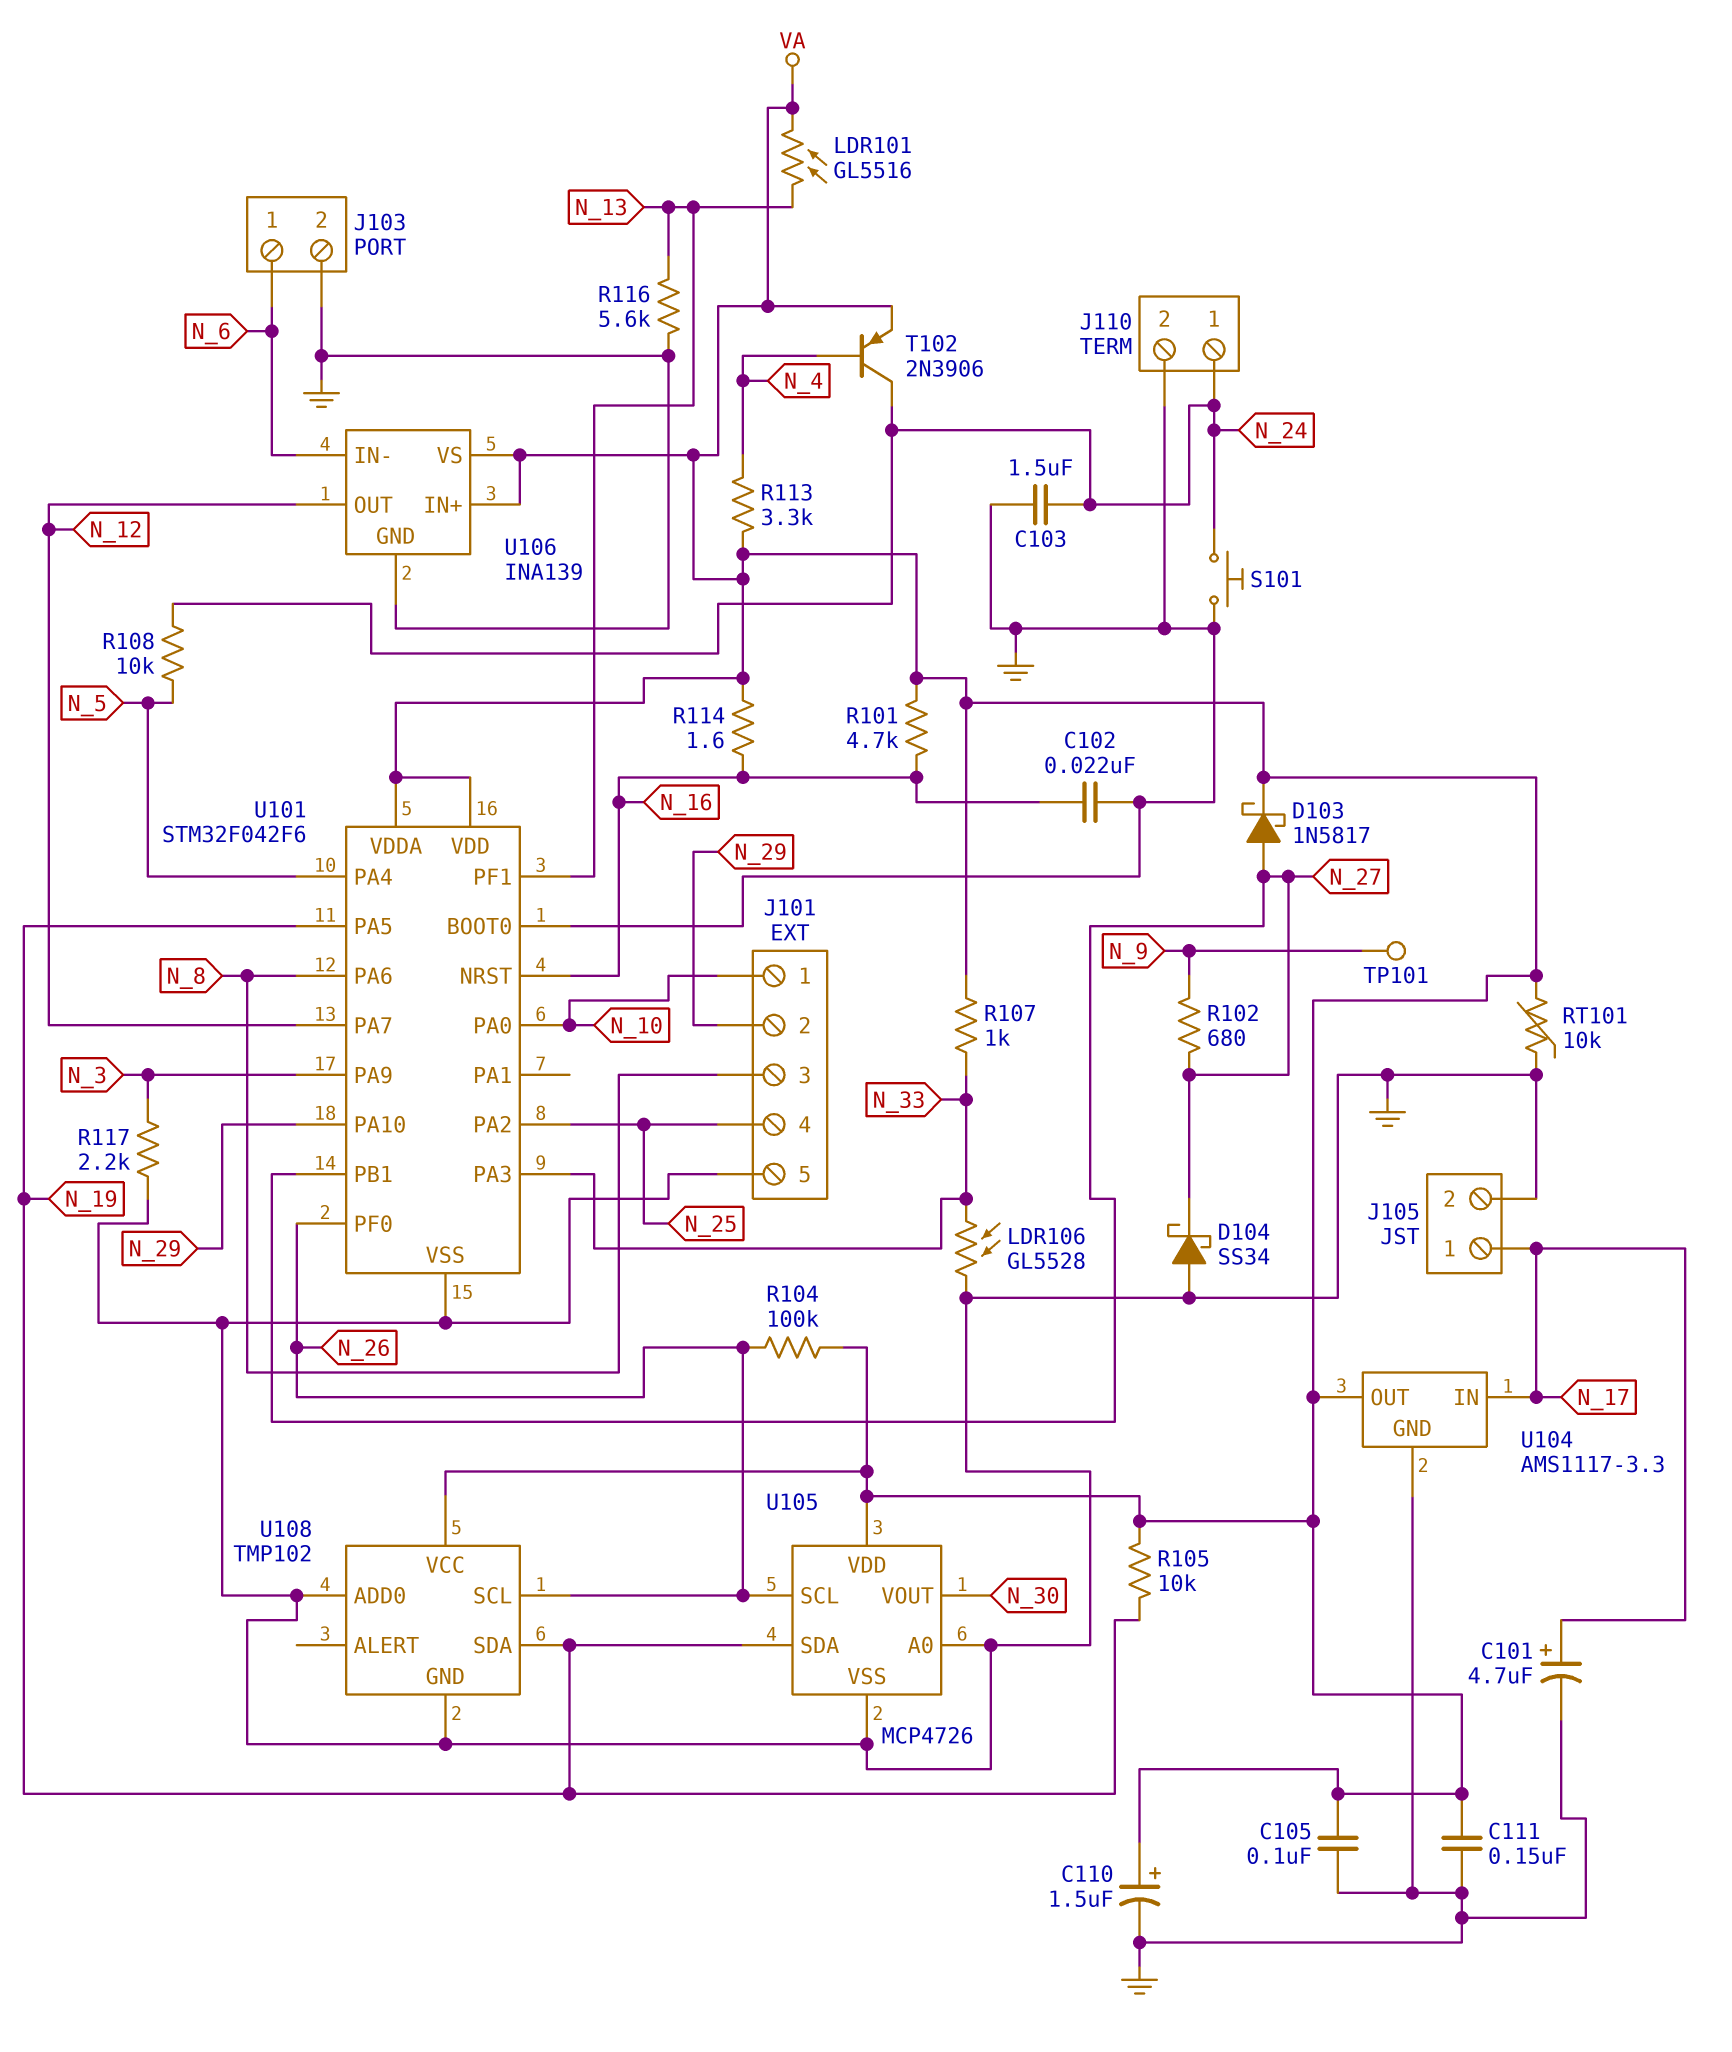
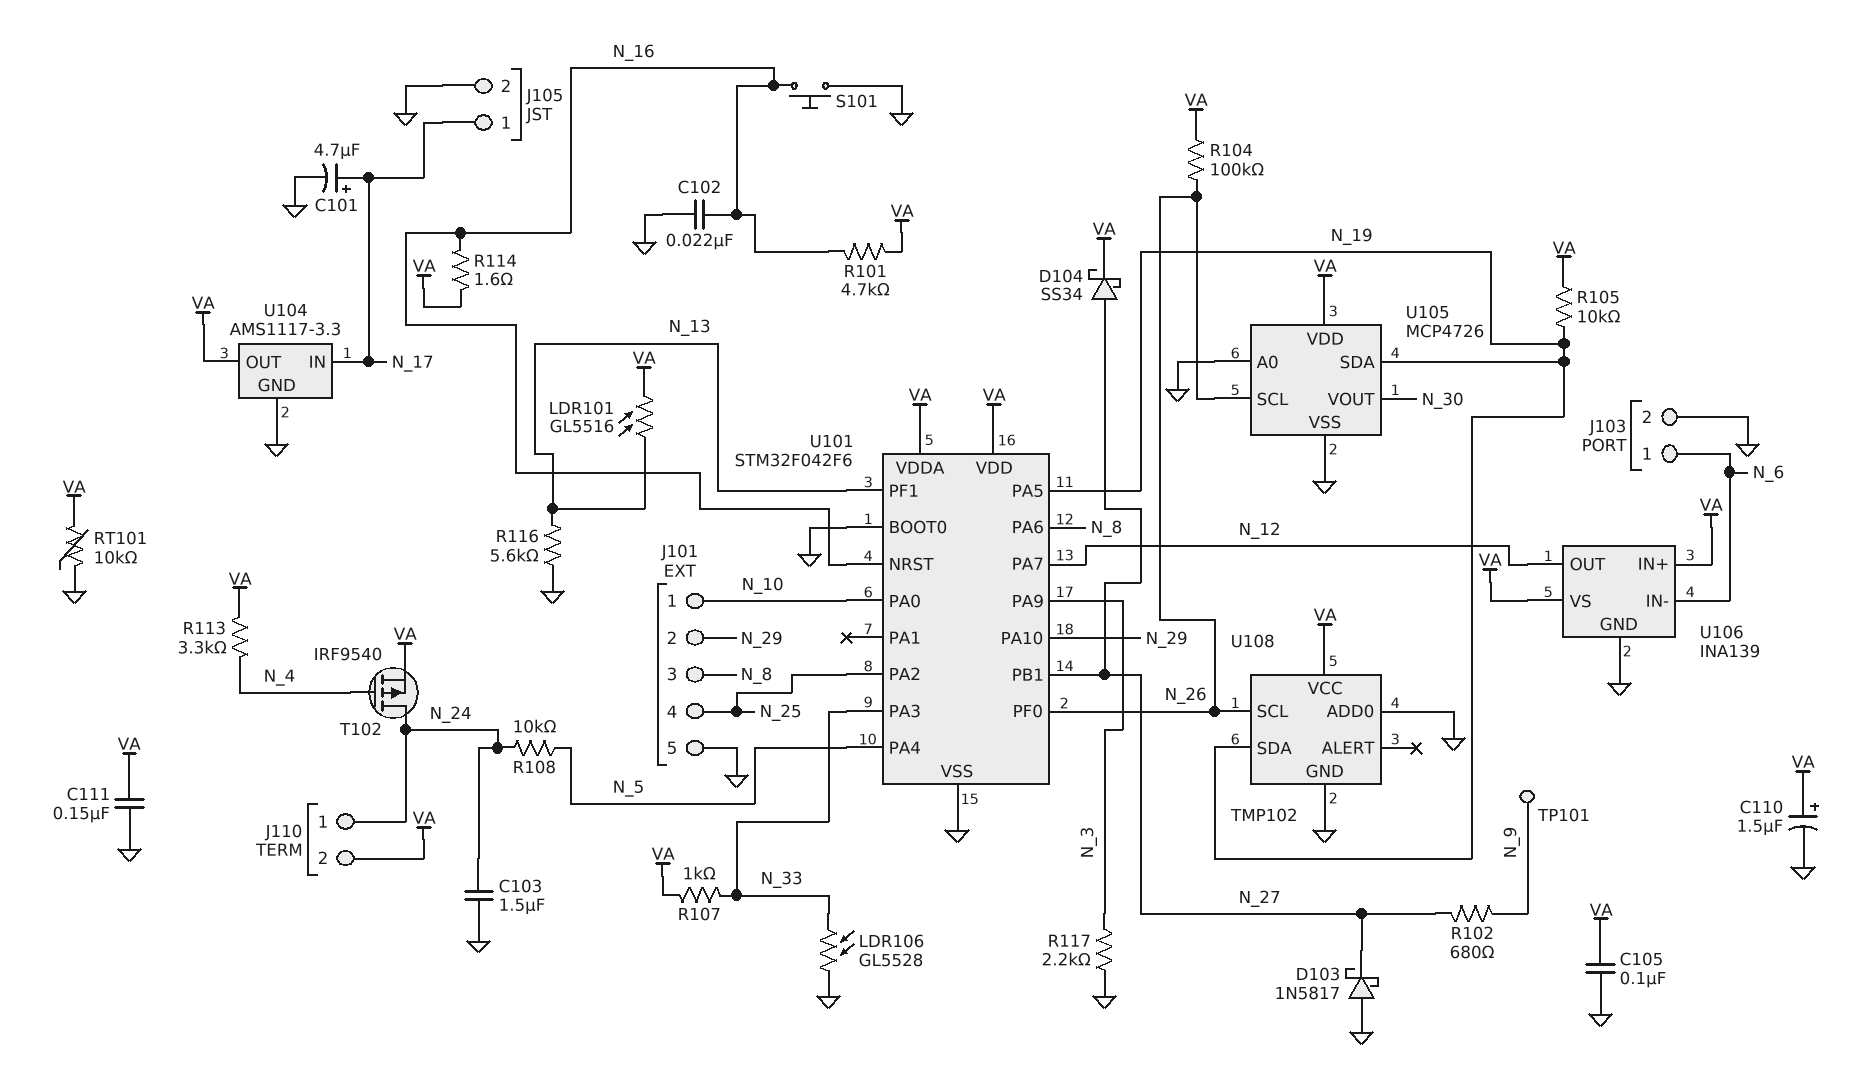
D103: schottky 1N5817 (A N_27, K VA) -> schottky 1N5817 (A GND, K N_27)
D104: schottky SS34 (A GND, K N_27) -> schottky SS34 (A N_27, K VA)
J110 pin 2: GND -> VA
S101: button (GND, N_24) -> button (GND, N_16)
T102: PNP 2N3906 (B N_4, C N_24, E VA) -> PMOS IRF9540 (G N_4, D N_24, S VA)

